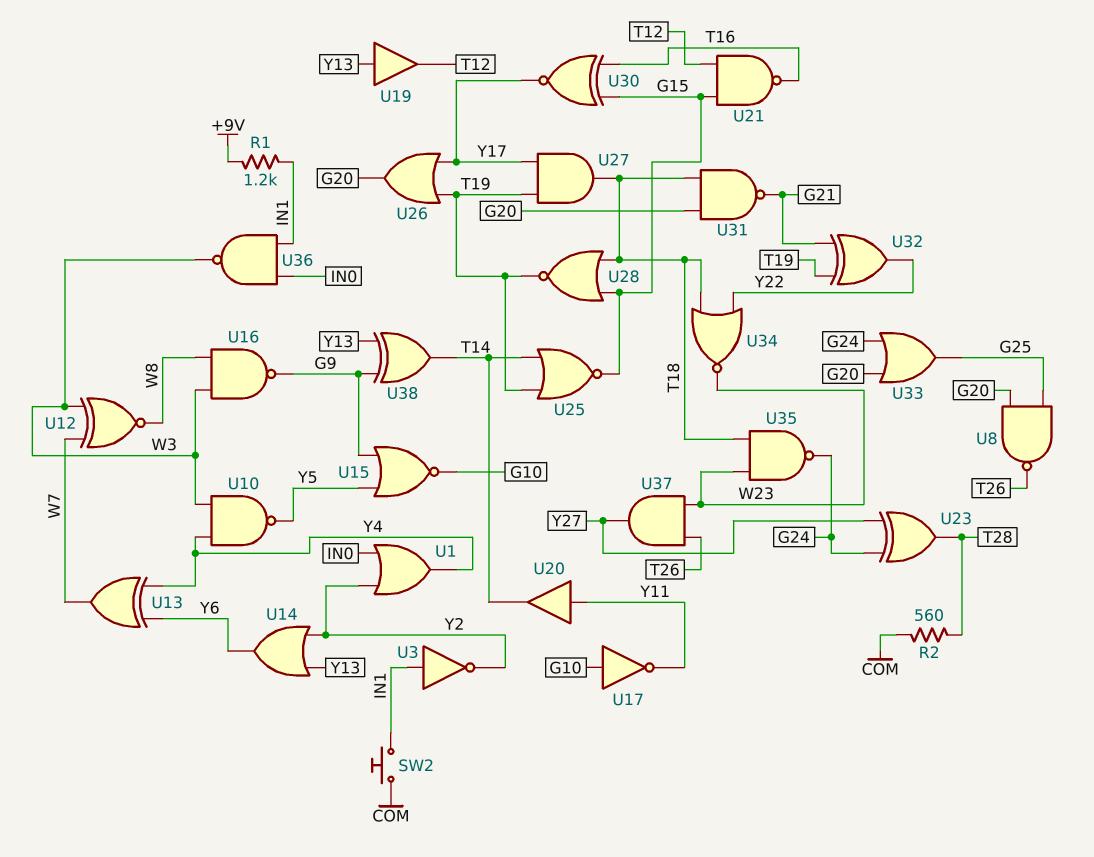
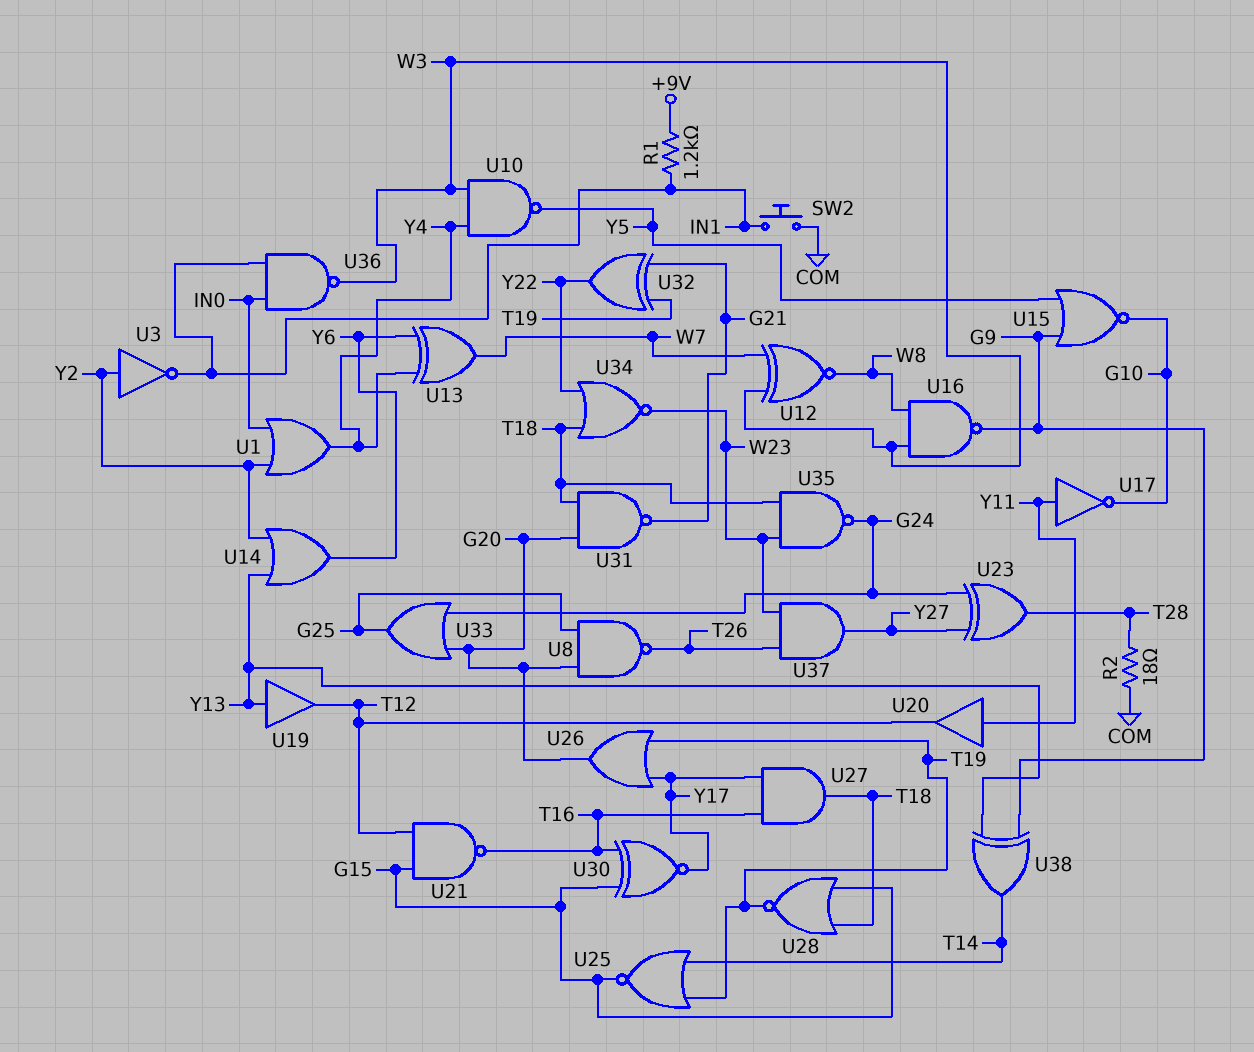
R2: 560 (COM, T28) -> 18 (COM, T28)
U3: NOT (in IN1, out Y2) -> NOT (in Y2, out IN1)
U17: NOT (in G10, out Y11) -> NOT (in Y11, out G10)
U20: buffer (in Y11, out T14) -> buffer (in Y11, out T12)
U27: AND (in T19, in Y17, out T18) -> AND (in T16, in Y17, out T18)

